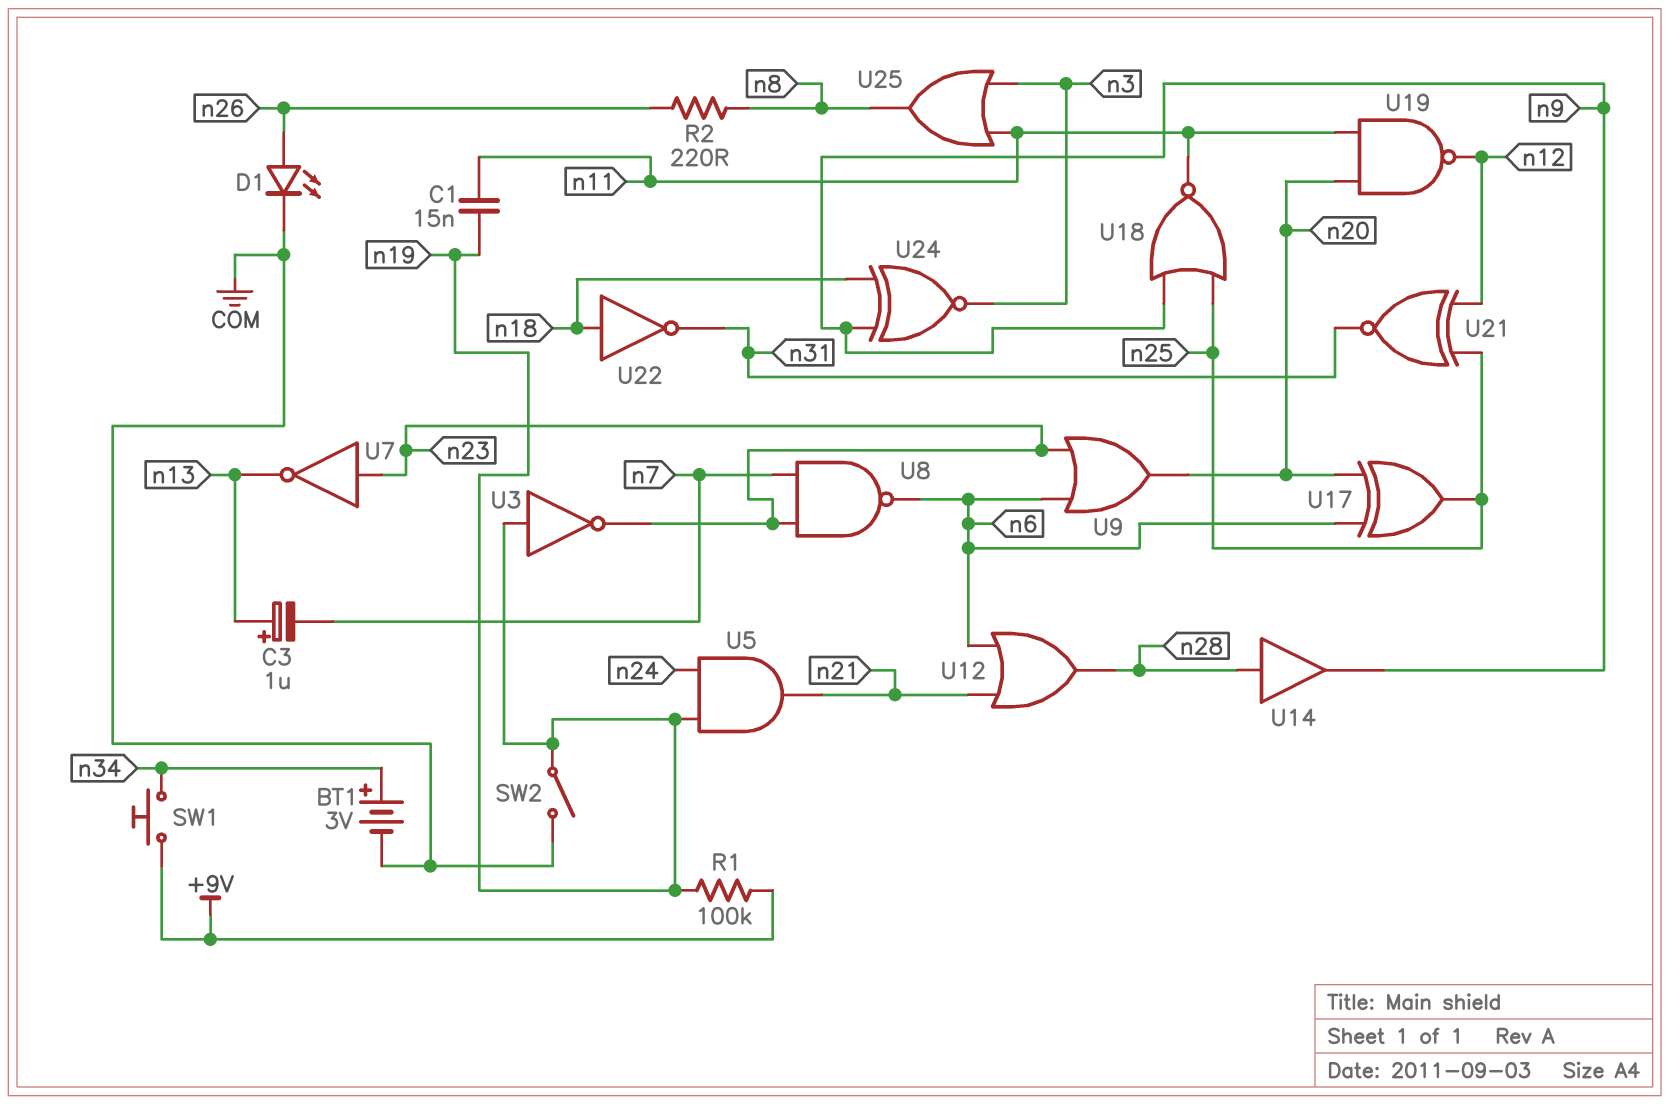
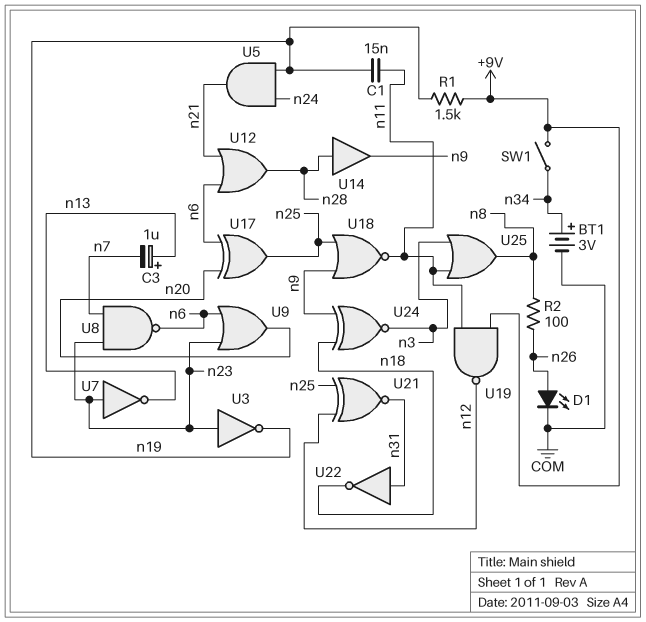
R1: 100k (+9V, n19) -> 1.5k (+9V, n19)
R2: 220 (n8, n26) -> 100 (n8, n26)
SW1: button (+9V, n34) -> switch (+9V, n34)
SW2: switch (COM, n19) -> none
U3: NOT (in n19, out n23) -> NOT (in n23, out n19)
U19: NAND (in n11, in n20, out n12) -> NAND (in +9V, in n11, out n12)
U22: NOT (in n18, out n31) -> NOT (in n31, out n18)

